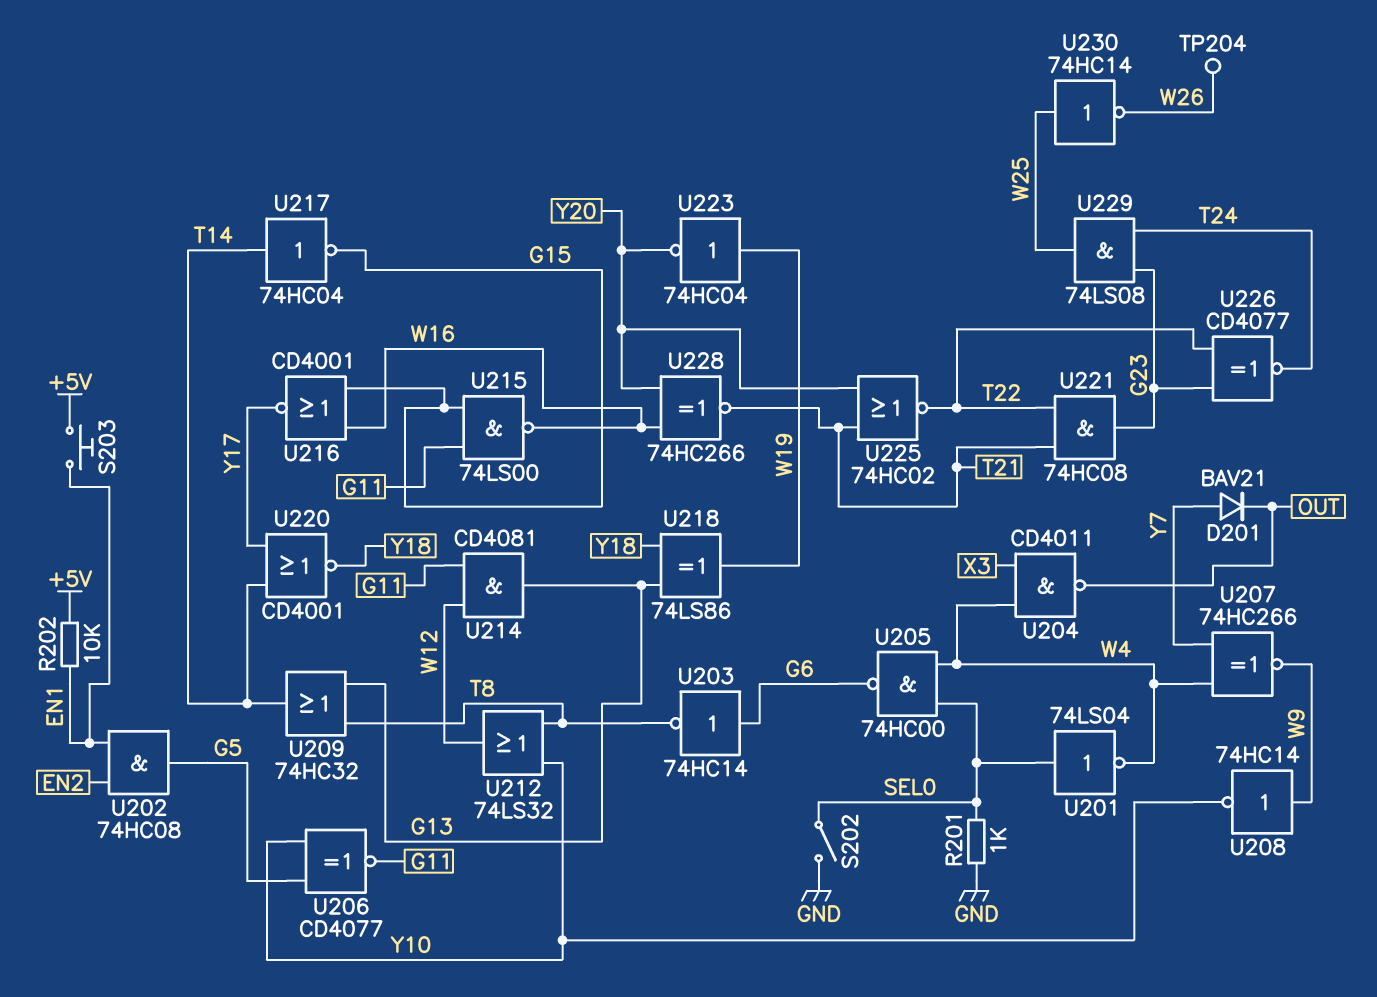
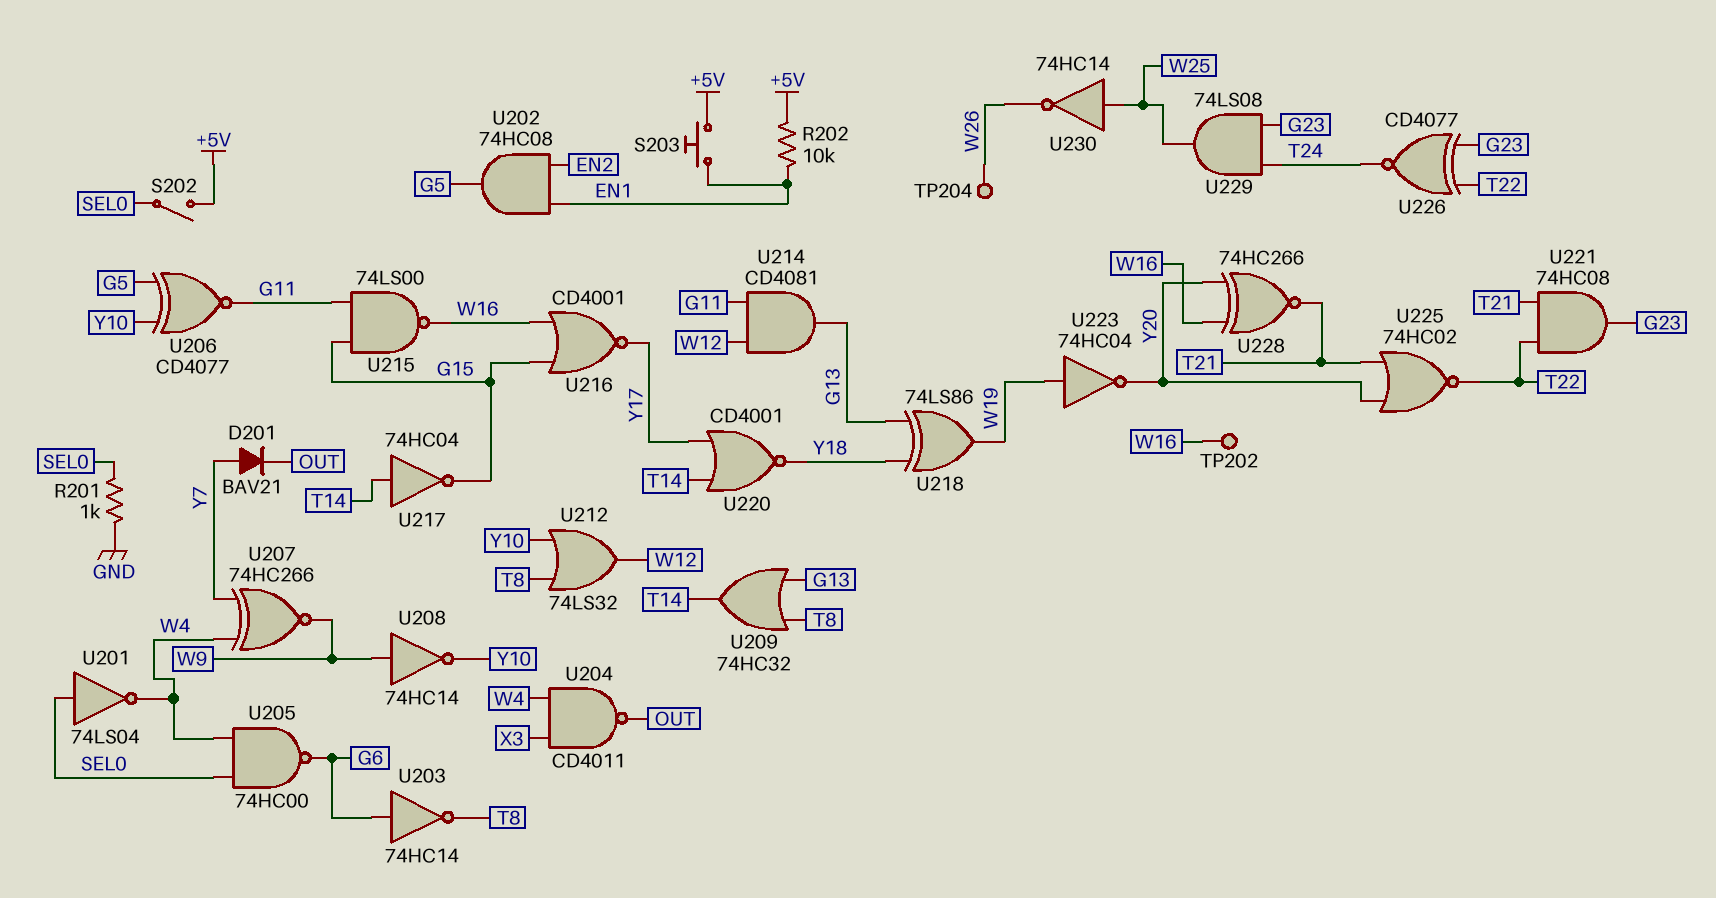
S202: switch (GND, SEL0) -> switch (+5V, SEL0)
TP202: none -> test point (W16)

